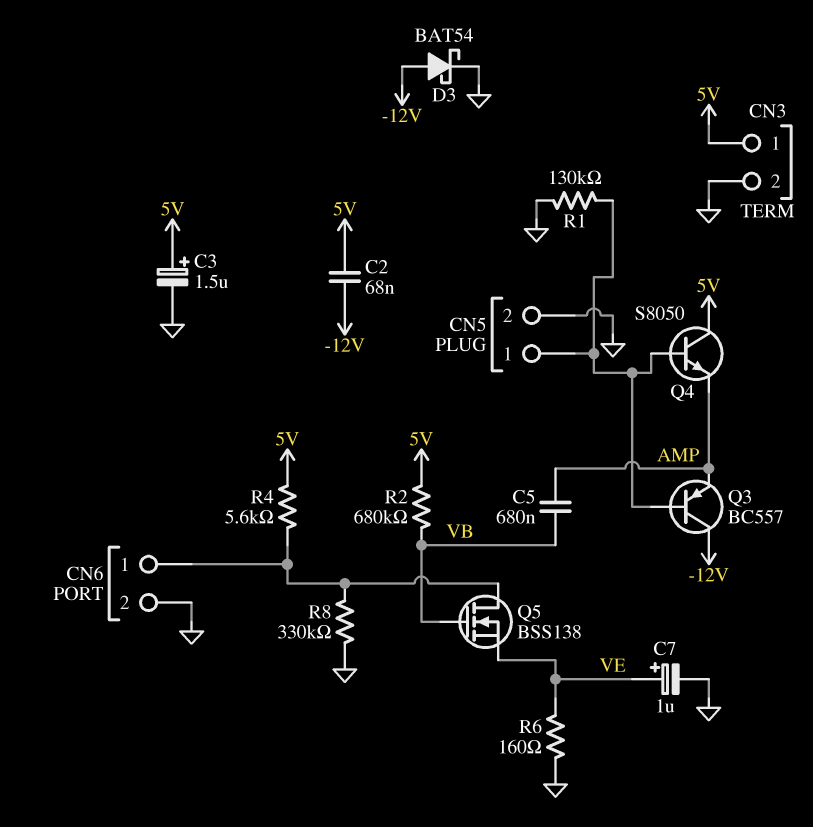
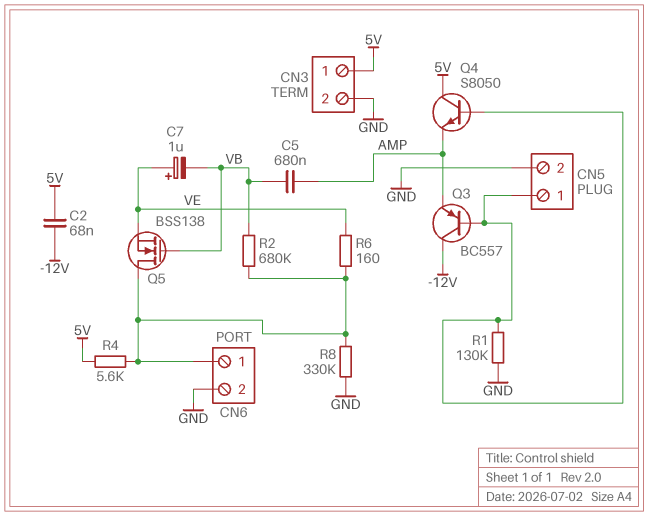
C3: 1.5uF (plus 5V, minus GND) -> none
C7: 1uF (plus VE, minus GND) -> 1uF (plus VE, minus VB)
D3: schottky BAT54 (A -12V, K GND) -> none
R2: 680k (5V, VB) -> 680k (CN6/1, VB)
R6: 160 (GND, VE) -> 160 (CN6/1, VE)

